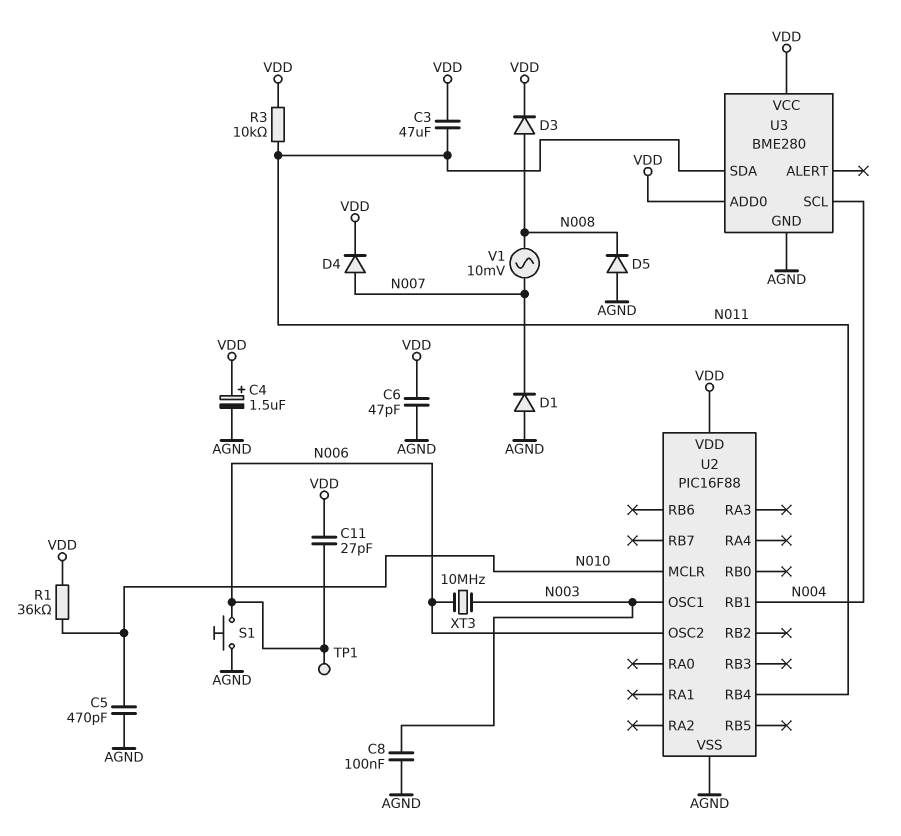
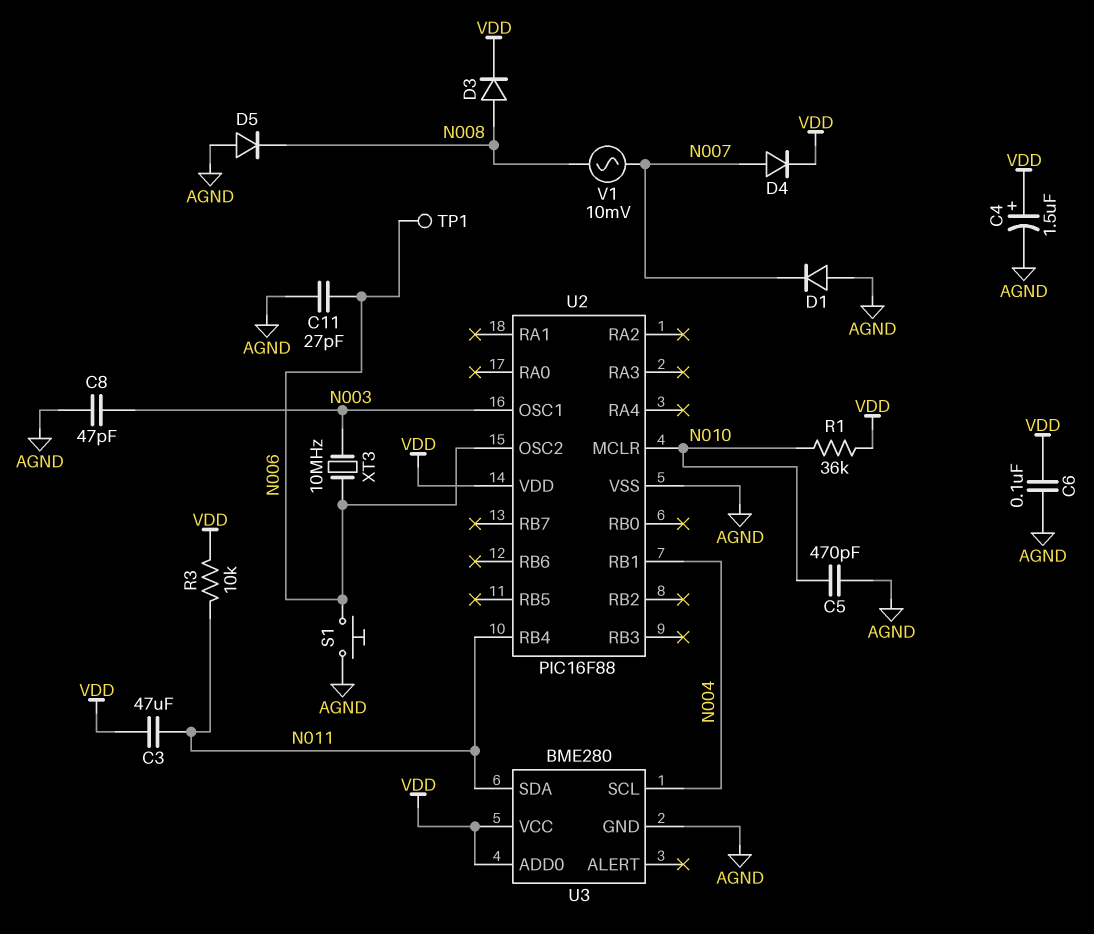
C6: 47pF (AGND, VDD) -> 100nF (AGND, VDD)
C8: 100nF (AGND, N003) -> 47pF (AGND, N003)
C11: 27pF (N006, VDD) -> 27pF (AGND, N006)

